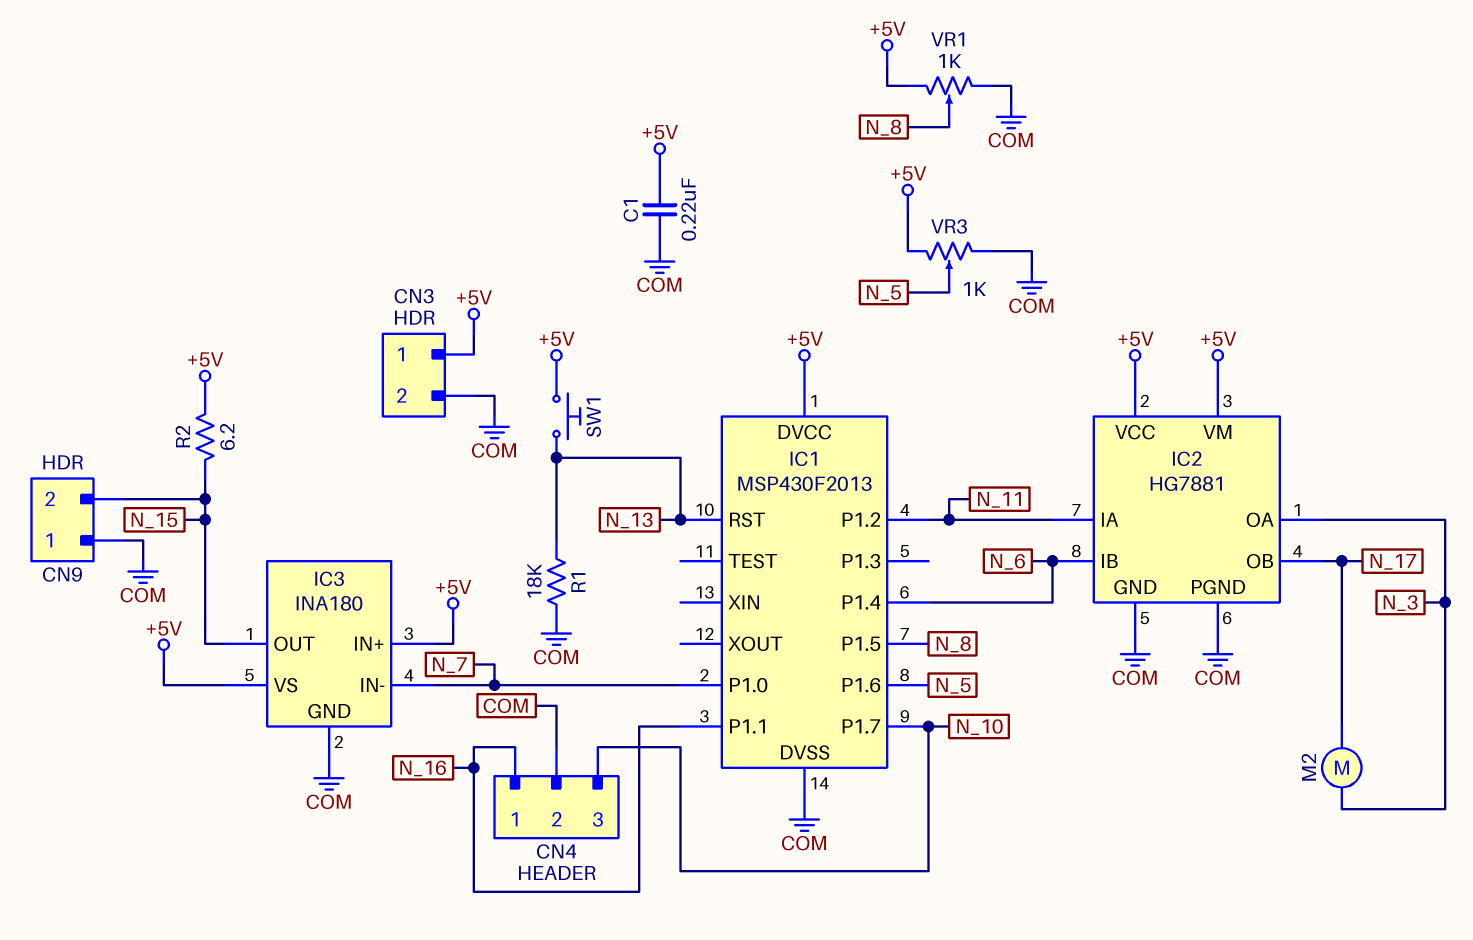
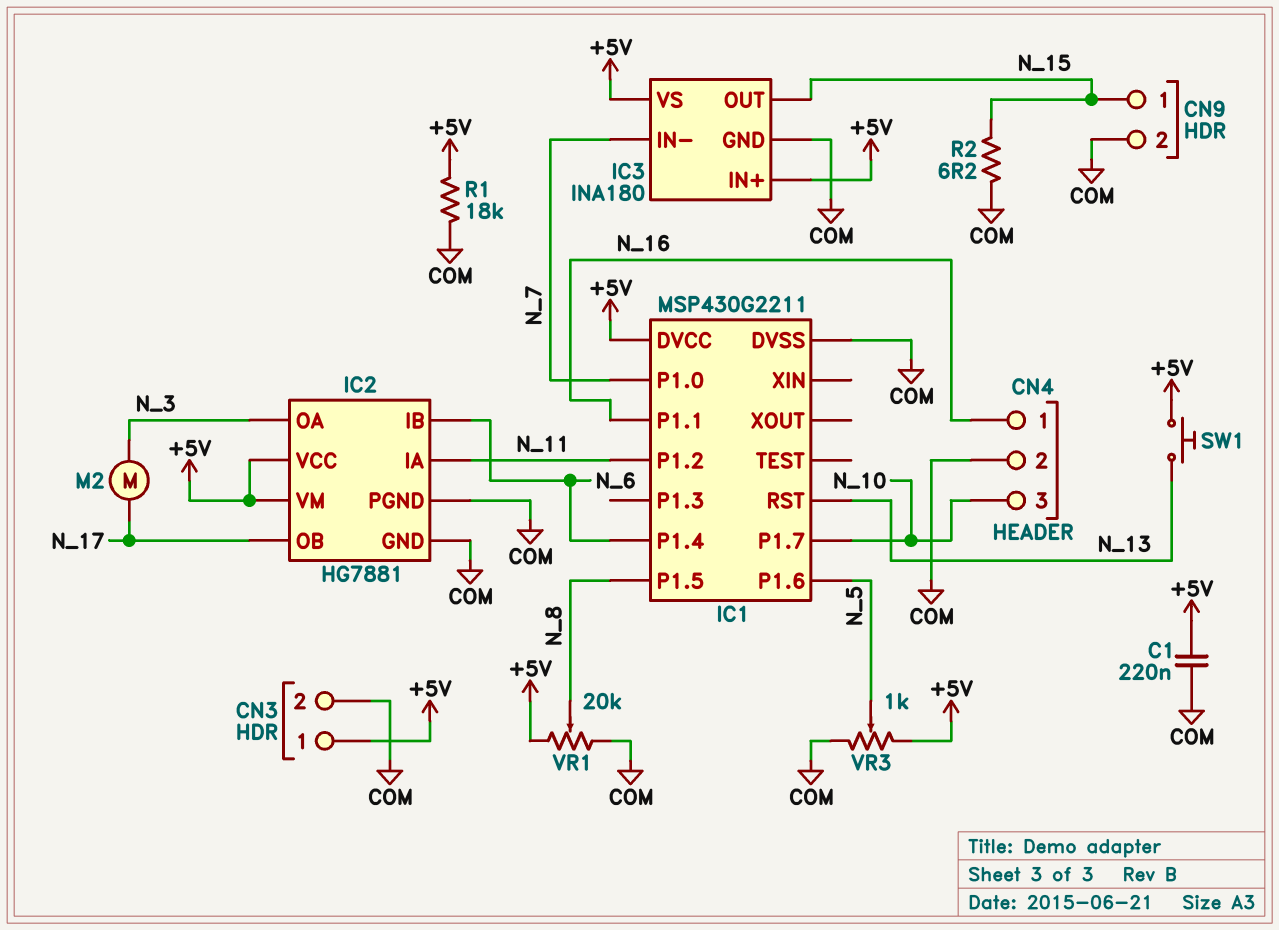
CN9 pin 1: COM -> N_15
CN9 pin 2: N_15 -> COM
IC1: MSP430F2013 -> MSP430G2211
R1: 18k (COM, N_13) -> 18k (+5V, COM)
R2: 6.2 (+5V, N_15) -> 6.2 (COM, N_15)
VR1: 1k (+5V, COM, wiper N_8) -> 20k (+5V, COM, wiper N_8)

